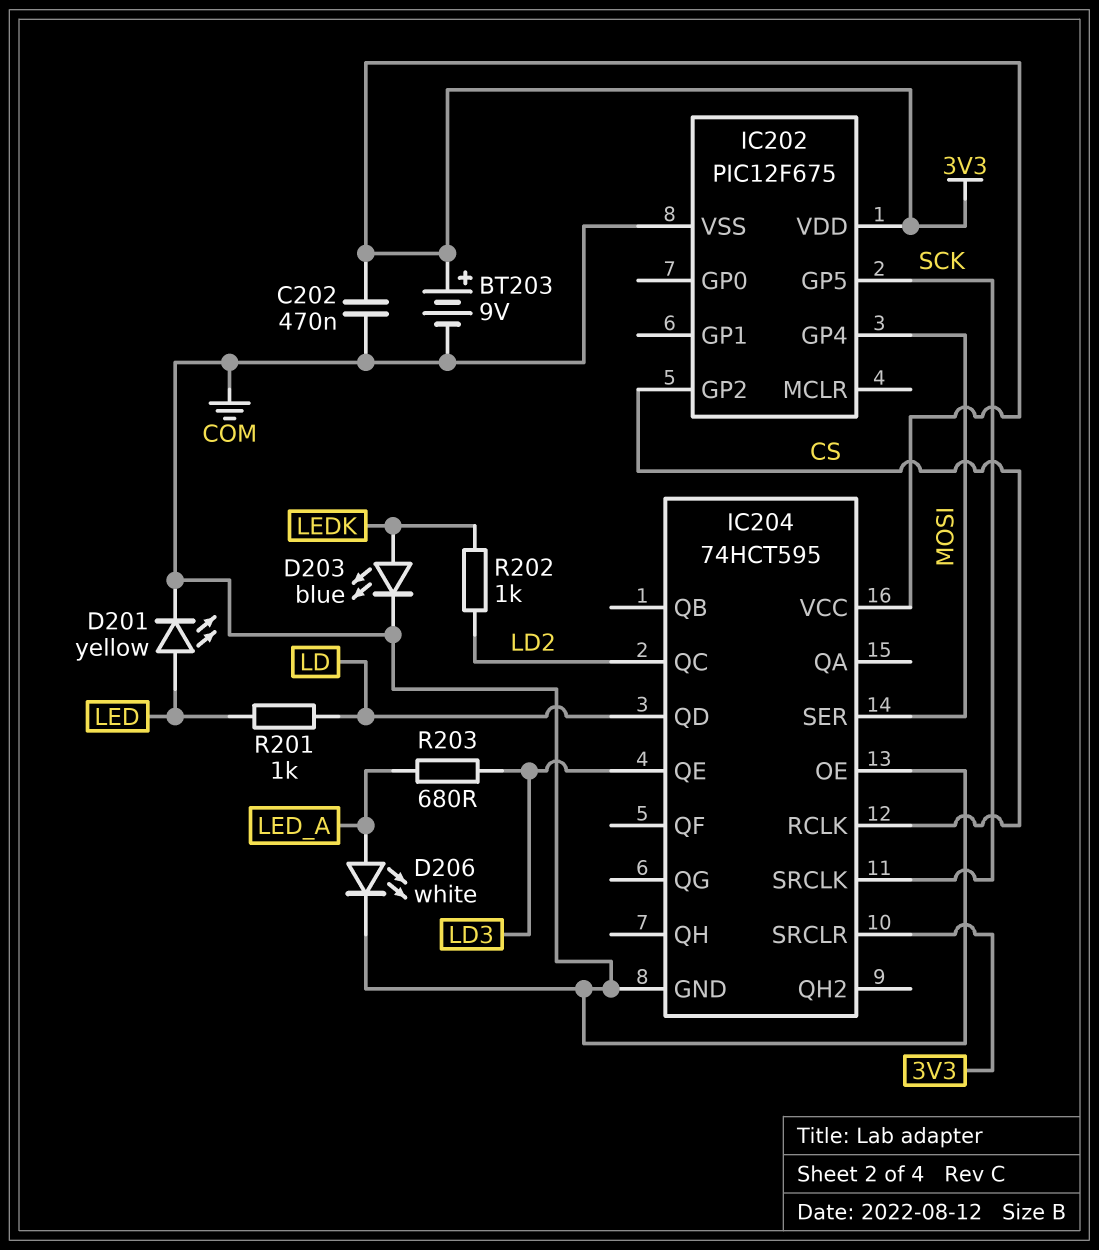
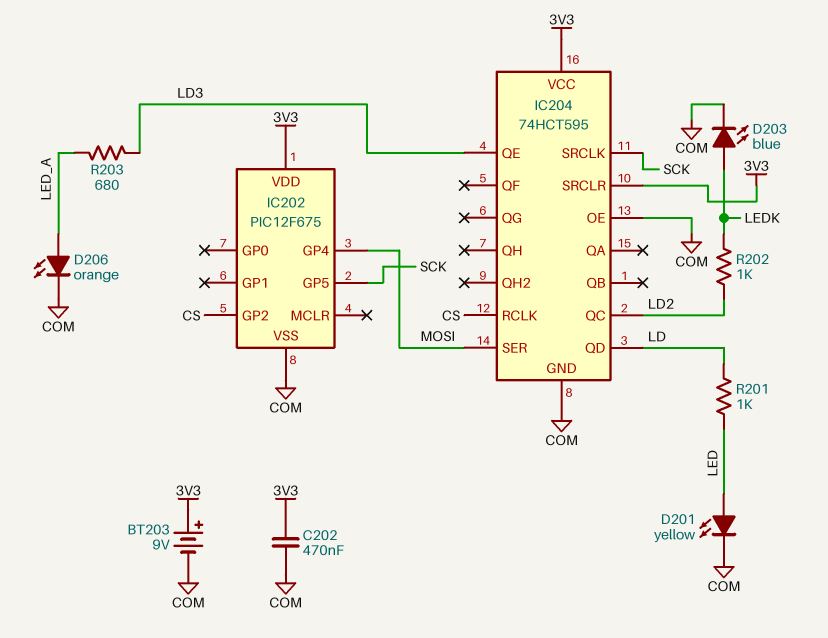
D206: LED white (A LED_A, K COM) -> LED orange (A LED_A, K COM)

